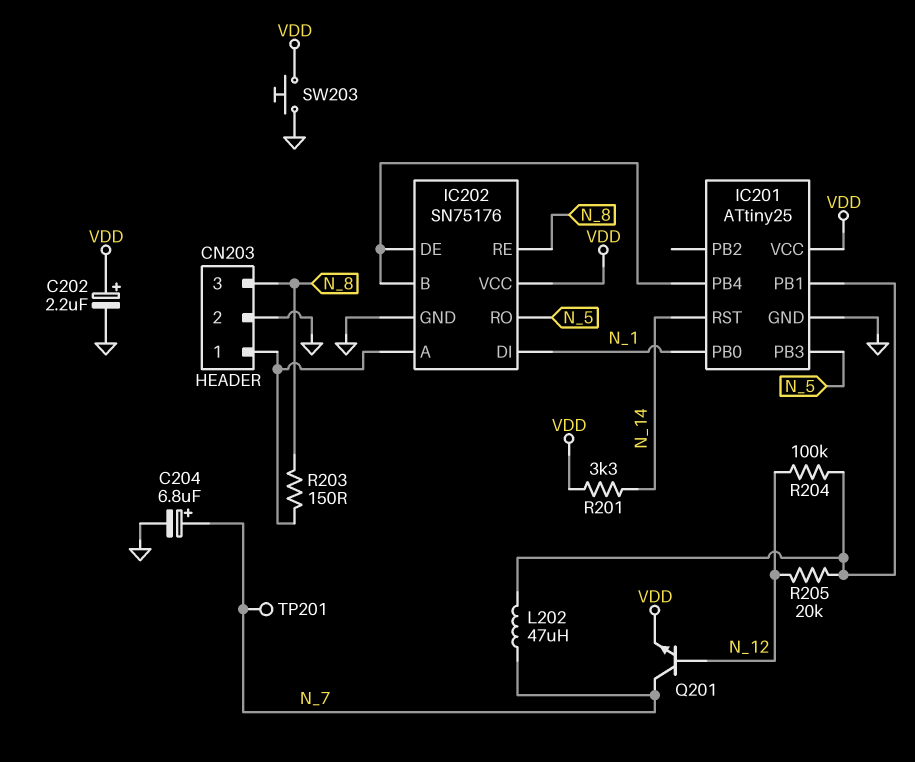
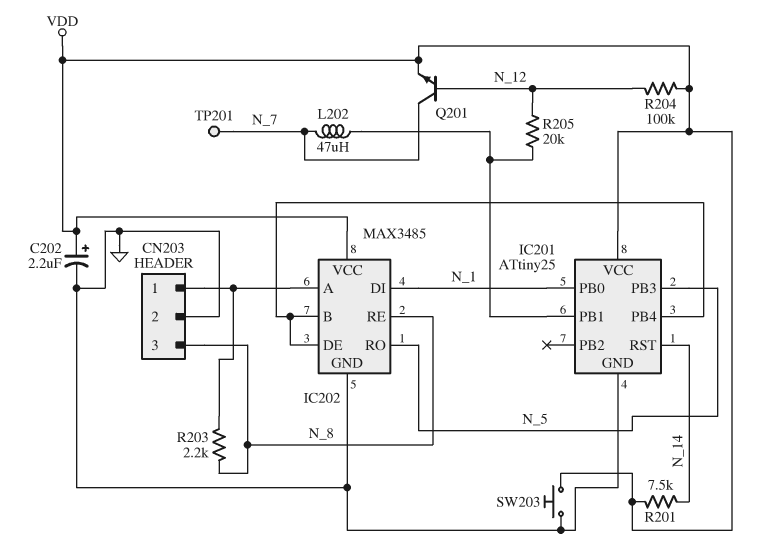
C204: 6.8uF (plus N_7, minus GND) -> none
IC202: SN75176 -> MAX3485
R201: 3.3k (N_14, VDD) -> 7.5k (N_14, VDD)
R203: 150 (CN203/1, N_8) -> 2.2k (CN203/1, N_8)
R204: 100k (IC201/PB1, N_12) -> 100k (N_12, VDD)

